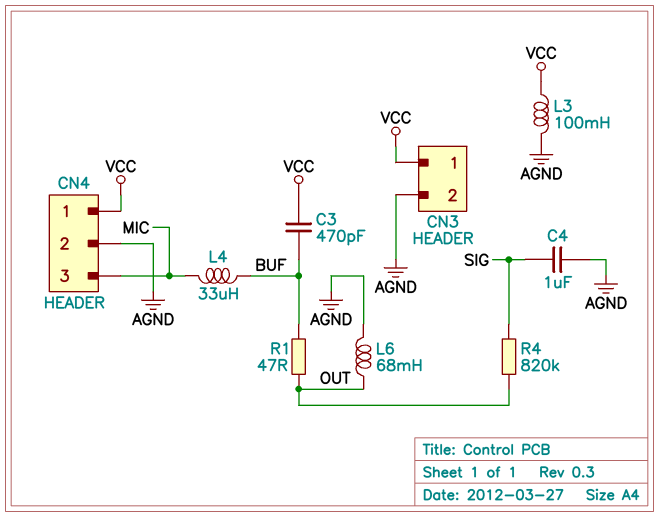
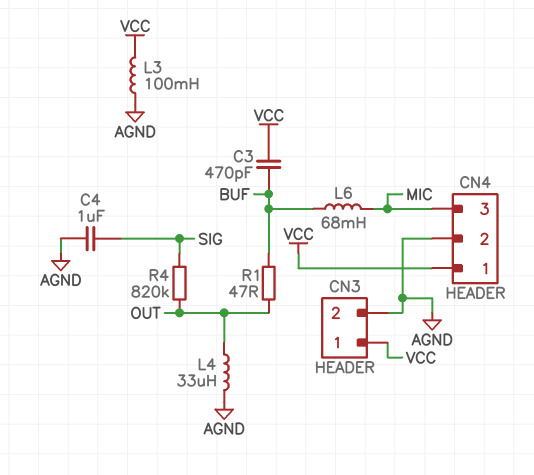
L4: 33uH (BUF, MIC) -> 33uH (AGND, OUT)
L6: 68mH (AGND, OUT) -> 68mH (BUF, MIC)

